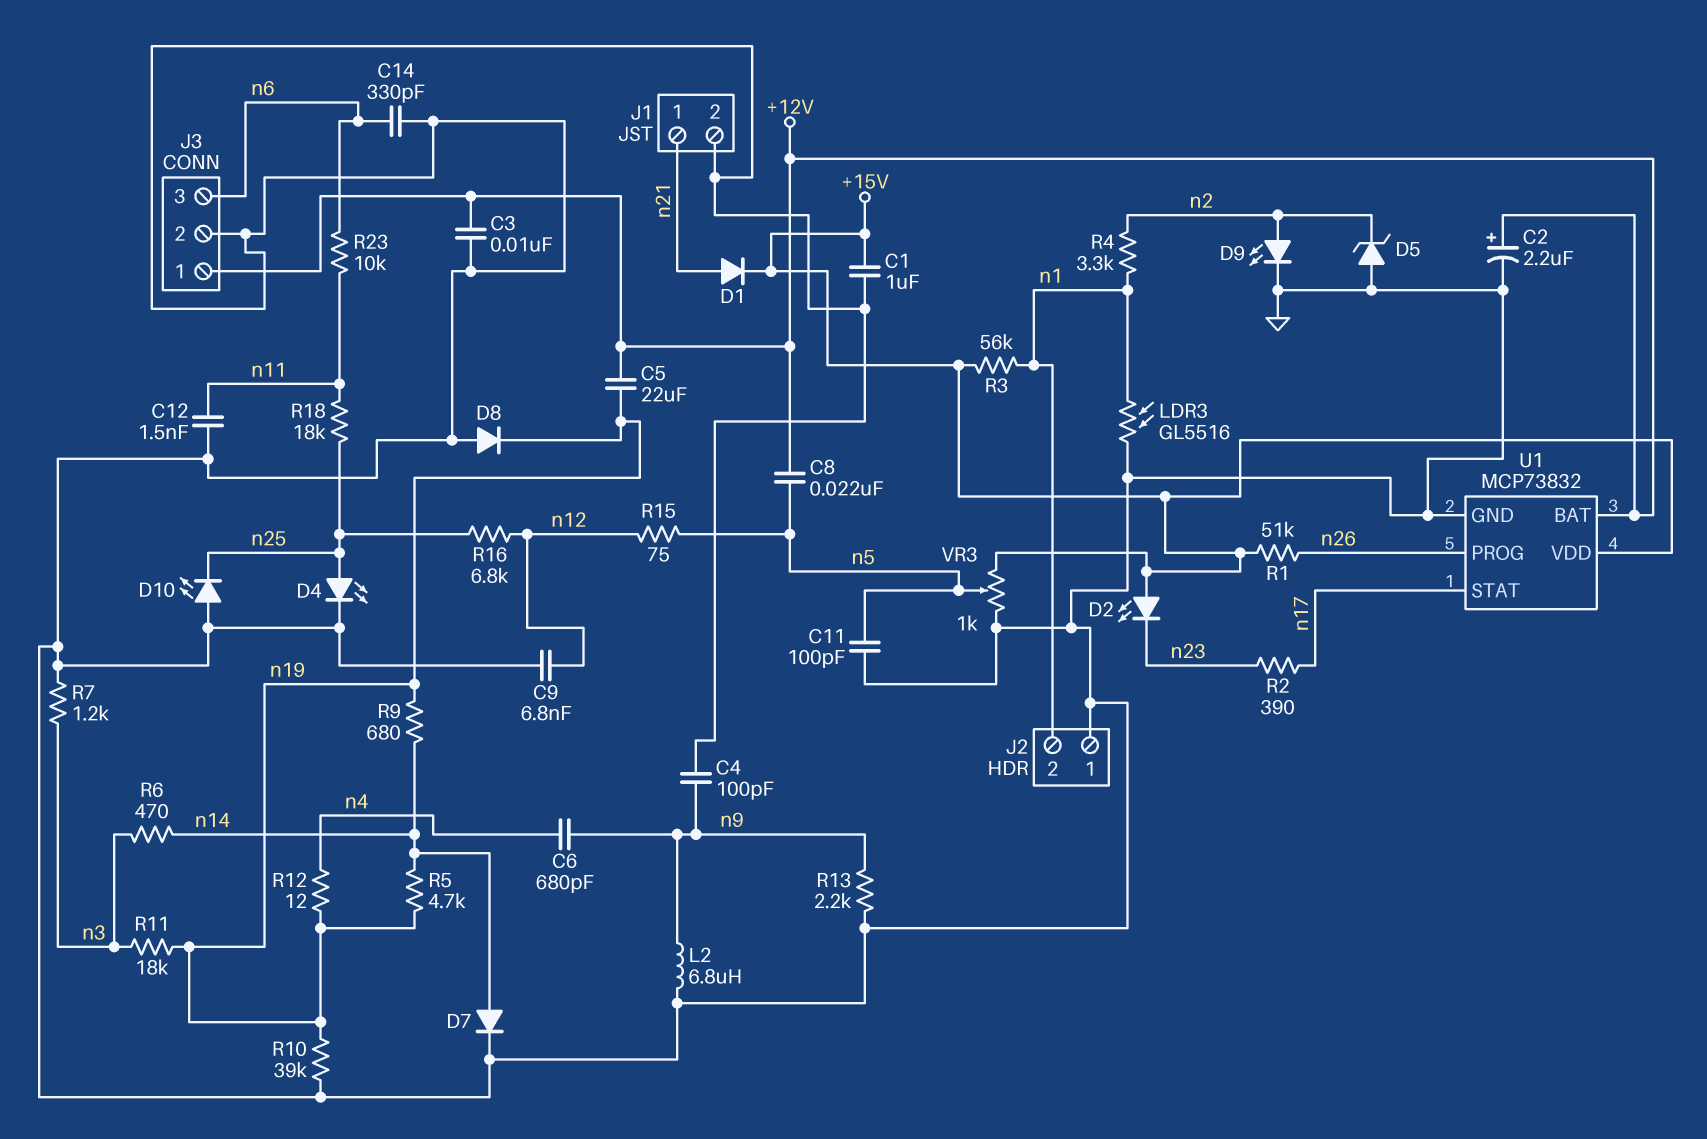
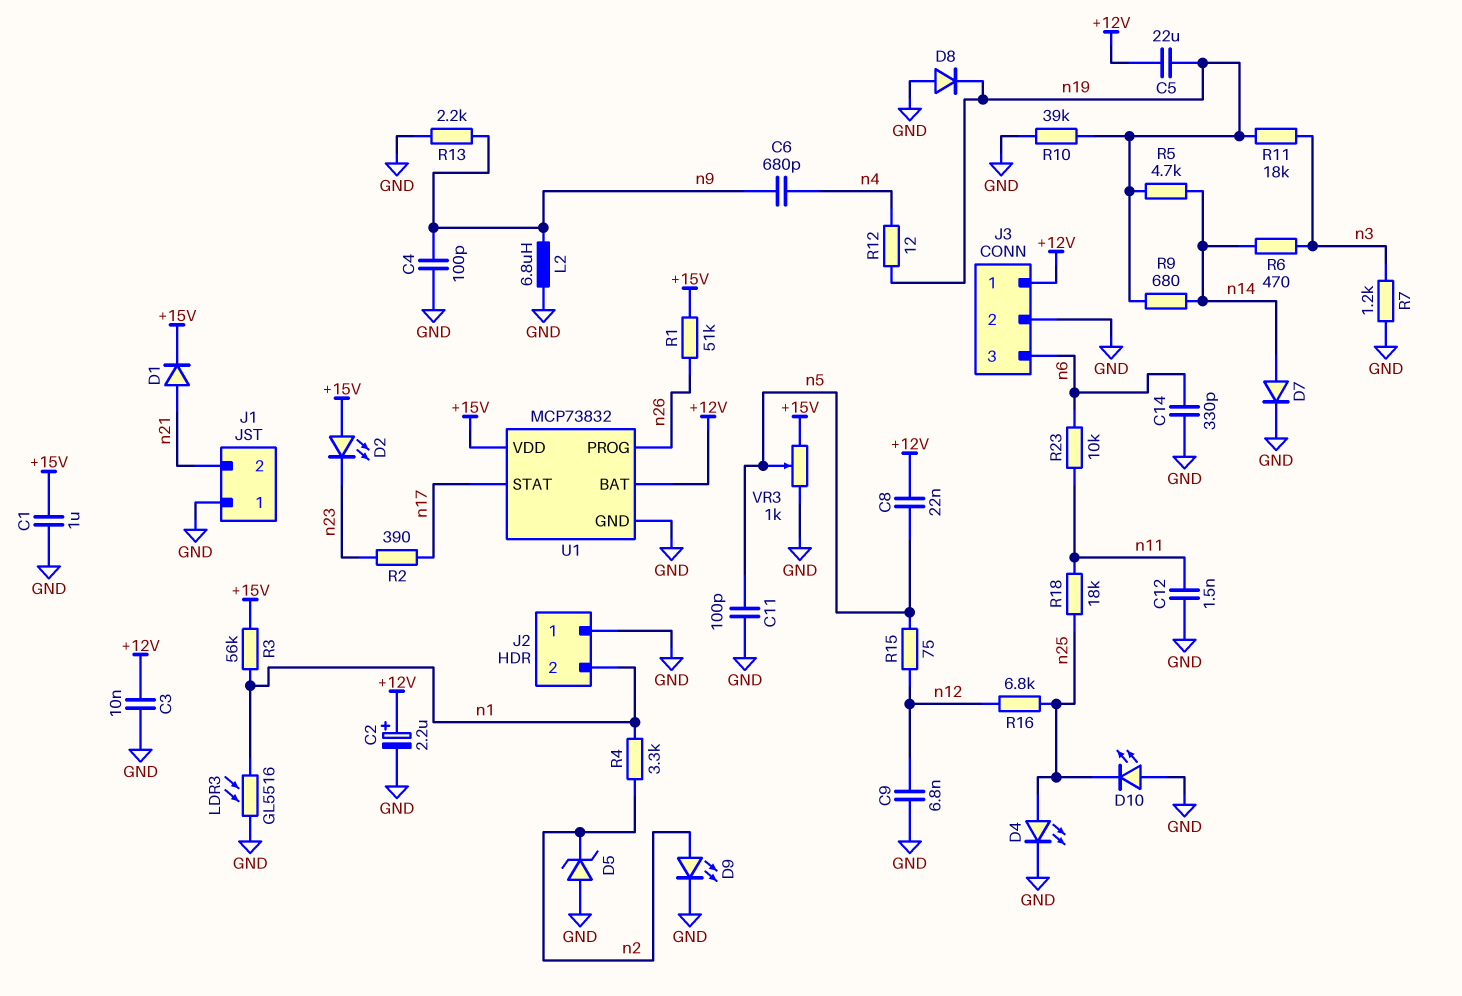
J1 pin 1: n21 -> GND
J1 pin 2: GND -> n21

